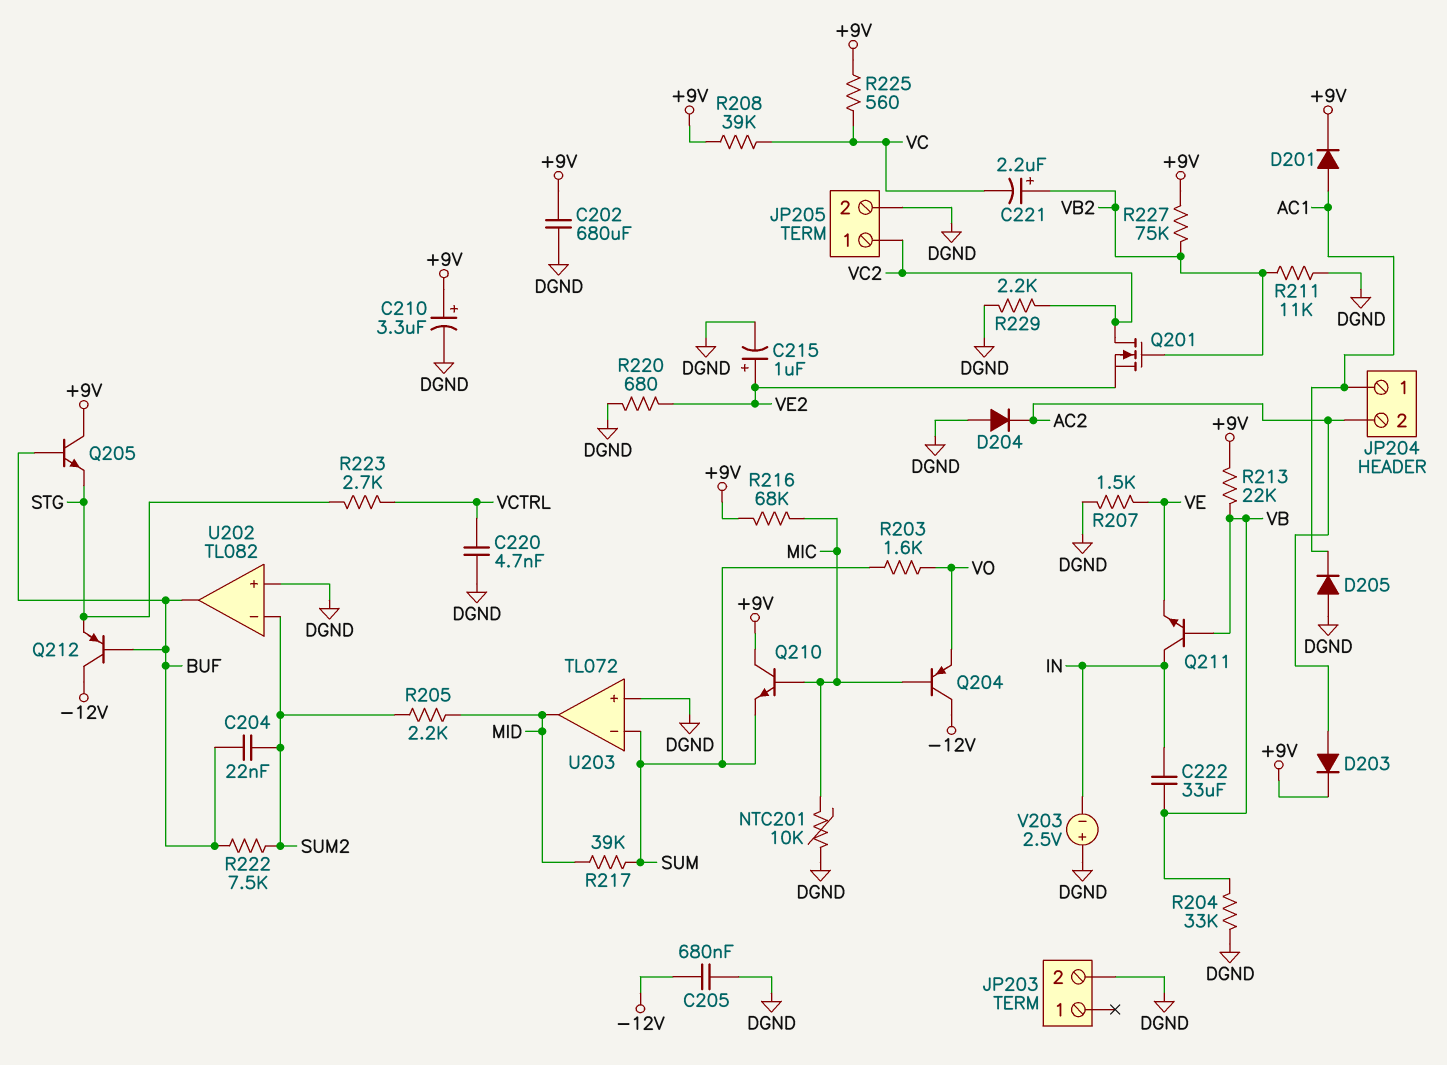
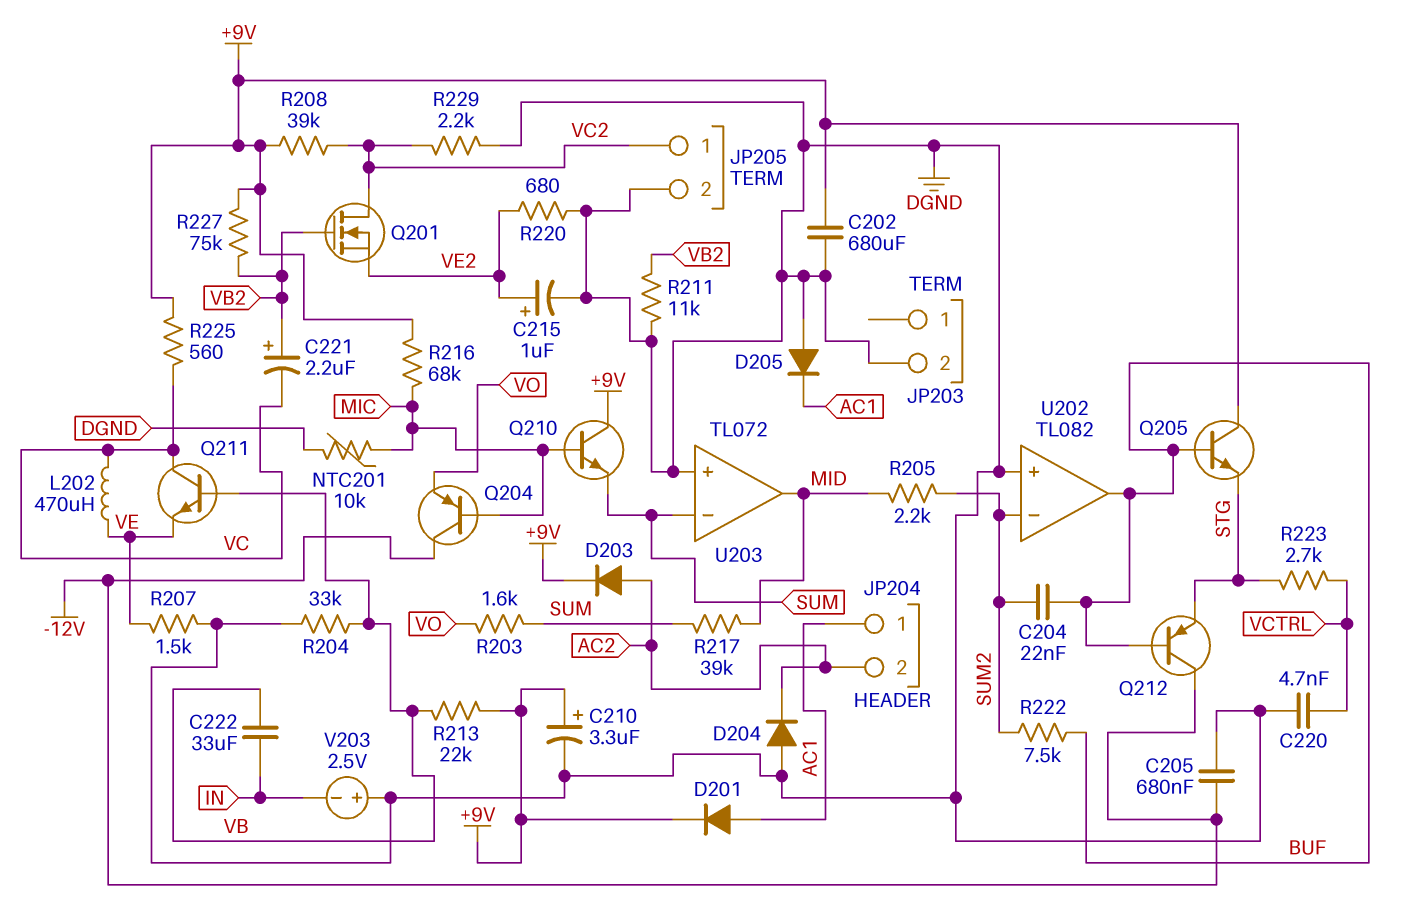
L202: none -> 470uH (VC, VE)
Q211: NPN (B VB, C IN, E VE) -> NPN (B VB, C VC, E VE)
R208: 39k (+9V, VC) -> 39k (+9V, VC2)

